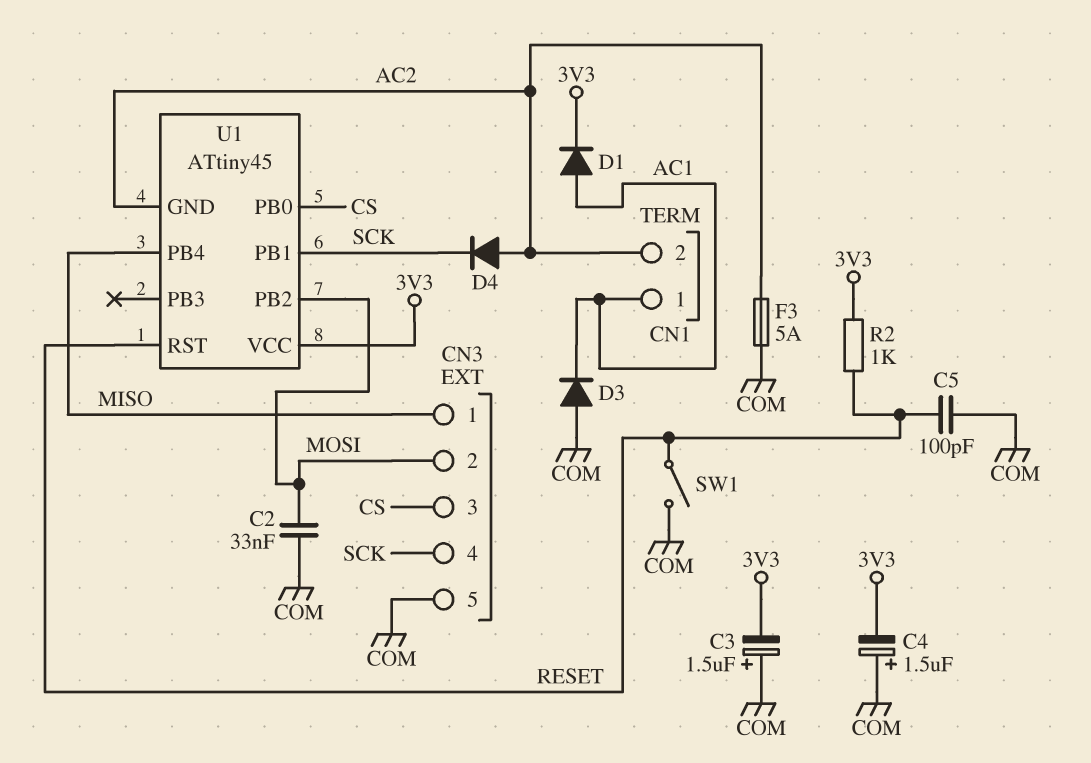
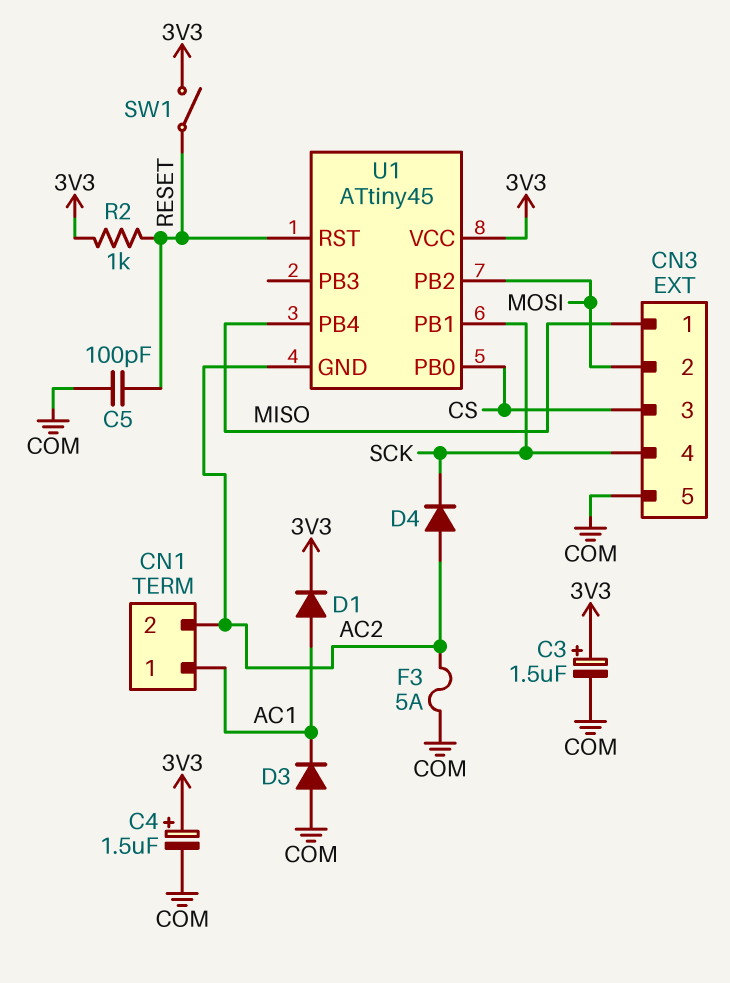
C2: 33nF (COM, MOSI) -> none
C3: 1.5uF (plus COM, minus 3V3) -> 1.5uF (plus 3V3, minus COM)
C4: 1.5uF (plus COM, minus 3V3) -> 1.5uF (plus 3V3, minus COM)
SW1: switch (COM, RESET) -> switch (3V3, RESET)

